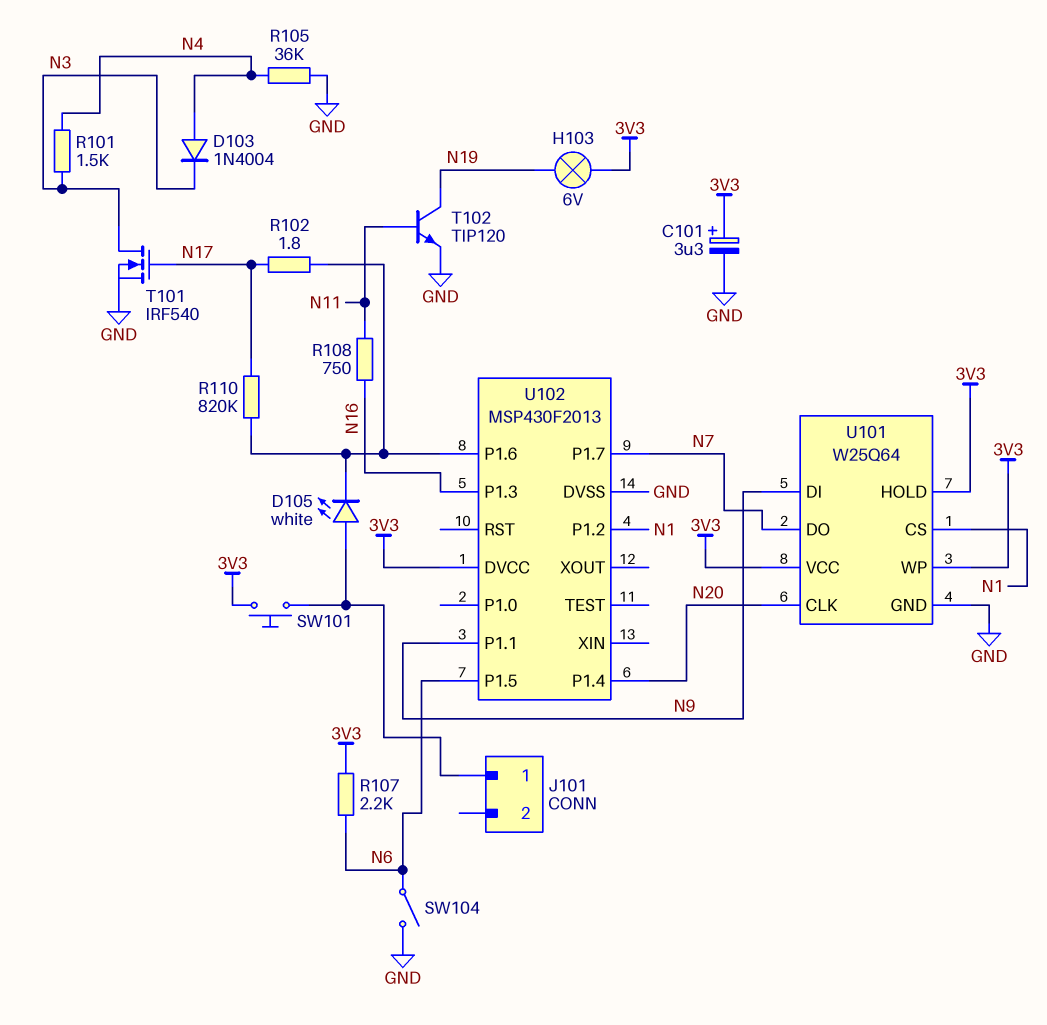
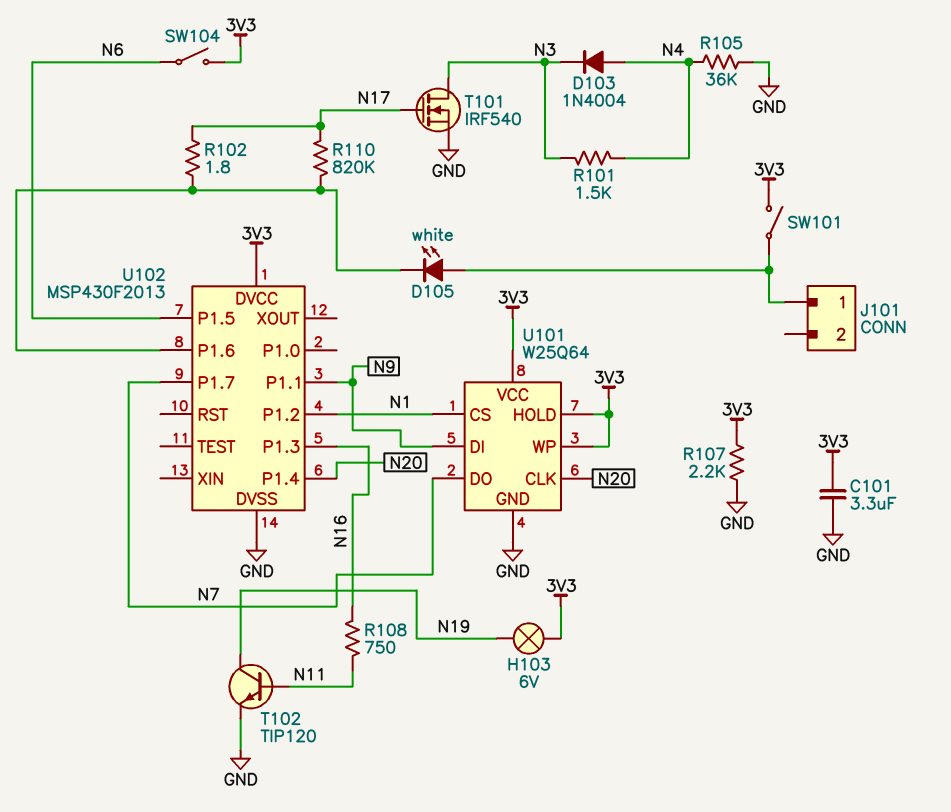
C101: 3.3uF (plus 3V3, minus GND) -> 3.3uF (3V3, GND)
R107: 2.2k (3V3, N6) -> 2.2k (3V3, GND)
SW101: button (3V3, J101/1) -> switch (3V3, J101/1)
SW104: switch (GND, N6) -> switch (3V3, N6)

